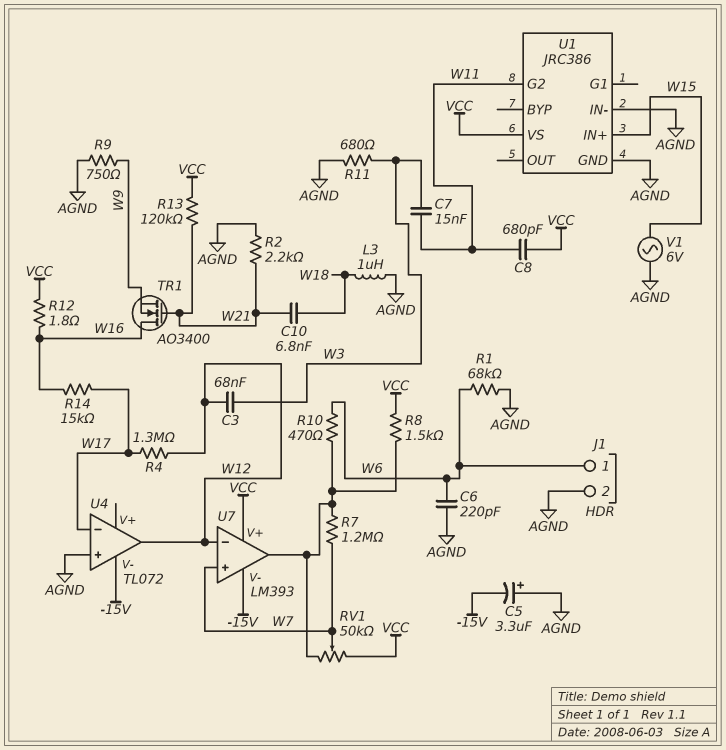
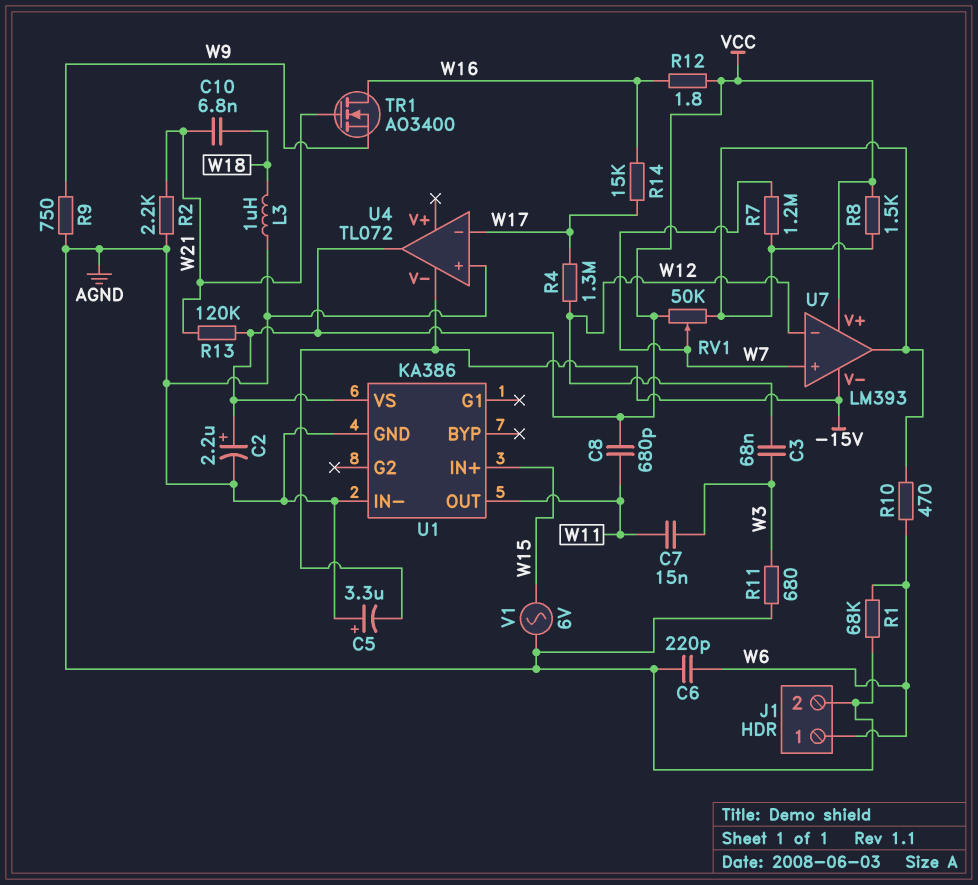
C2: none -> 2.2uF (plus VCC, minus AGND)
U1: JRC386 -> KA386
U1 pin G2: W11 -> none
U1 pin OUT: none -> W11
U4 pin out: W12 -> VCC

